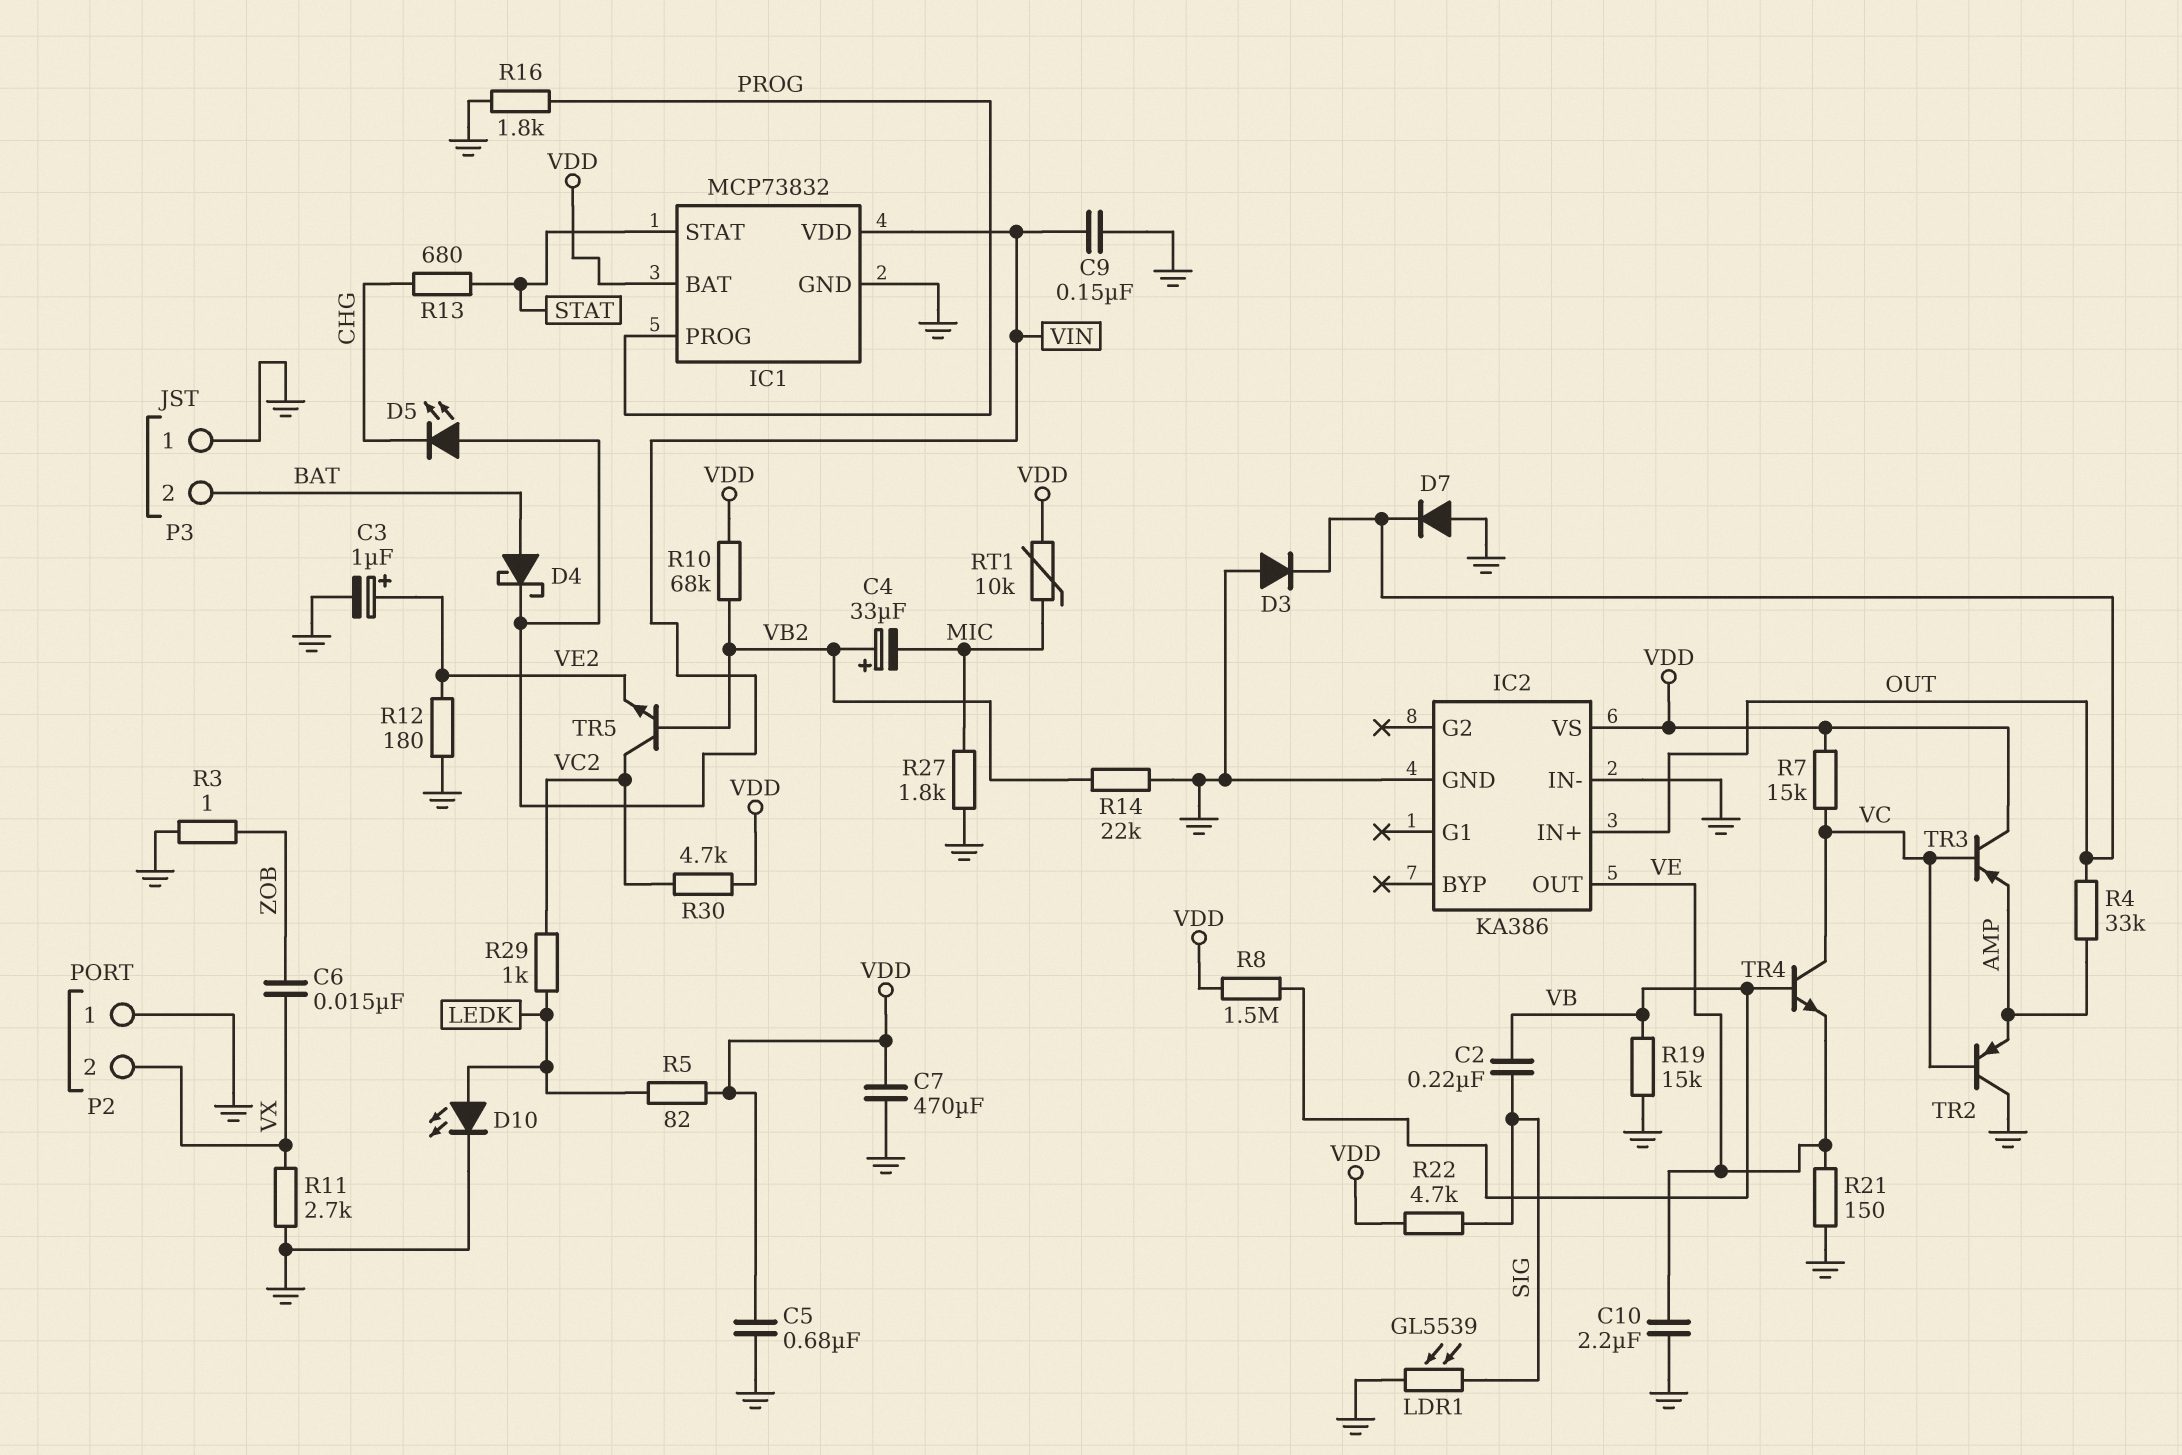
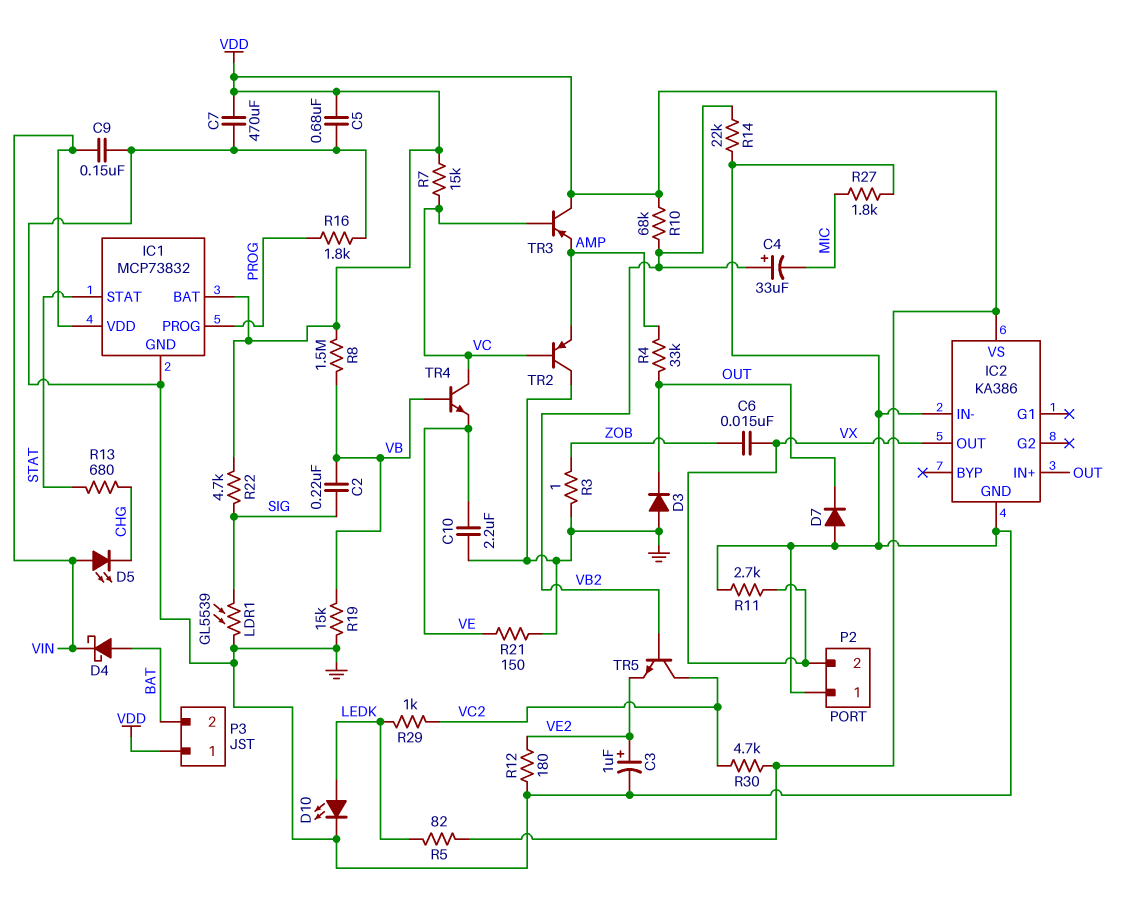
IC2 pin OUT: VE -> VX
P3 pin 1: GND -> VDD
RT1: 10k (MIC, VDD) -> none

